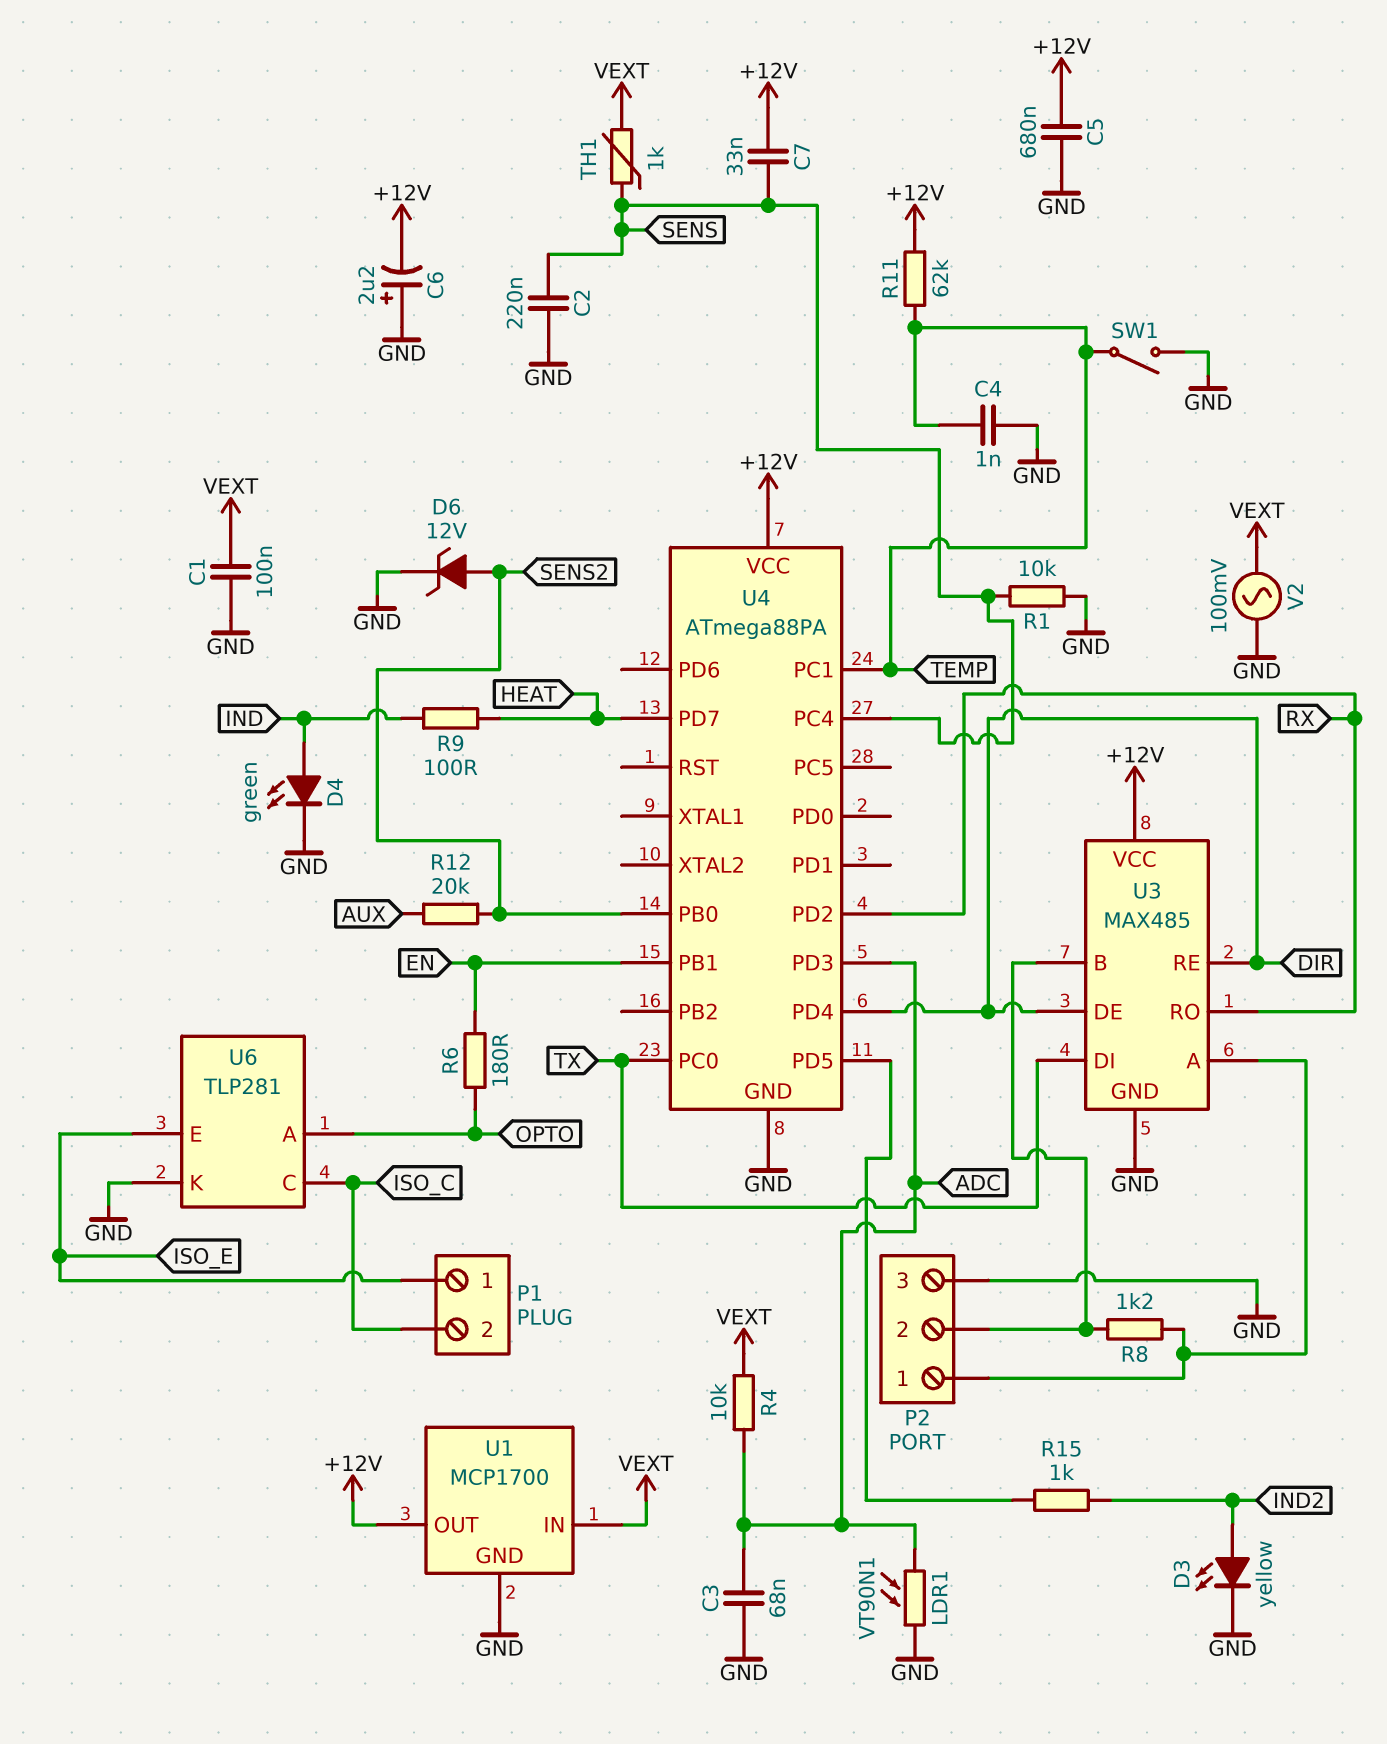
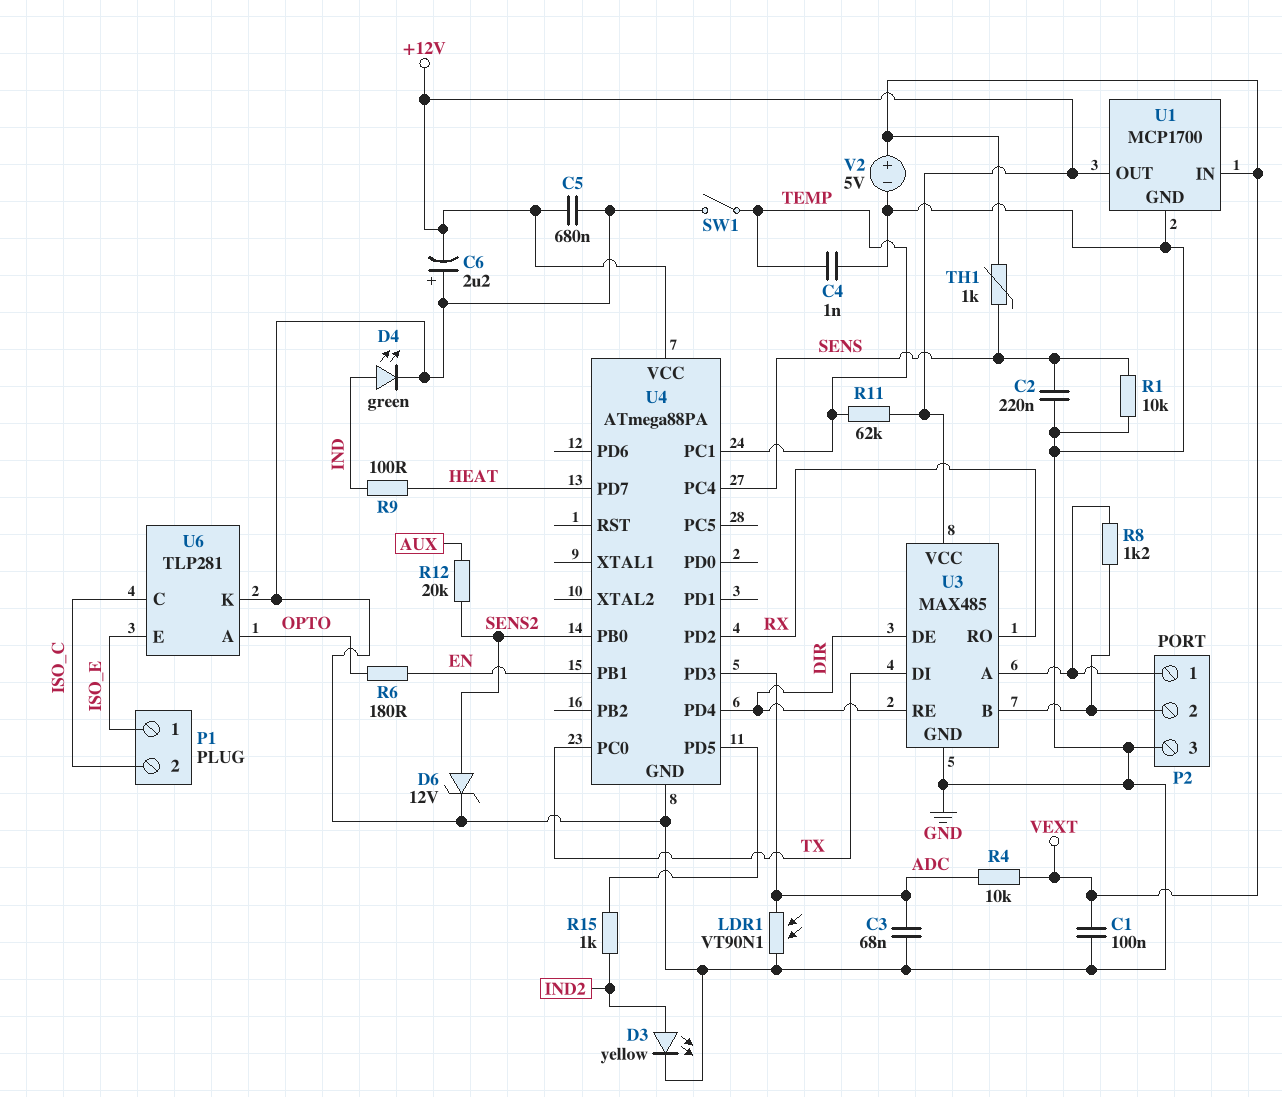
C7: 33nF (+12V, SENS) -> none
V2: AC 100mV (GND, VEXT) -> 5V (plus VEXT, minus GND)

